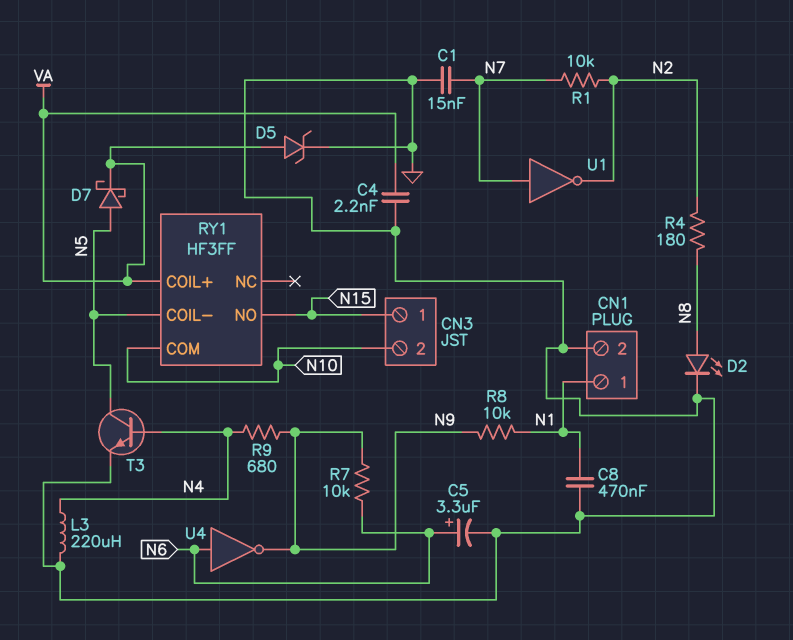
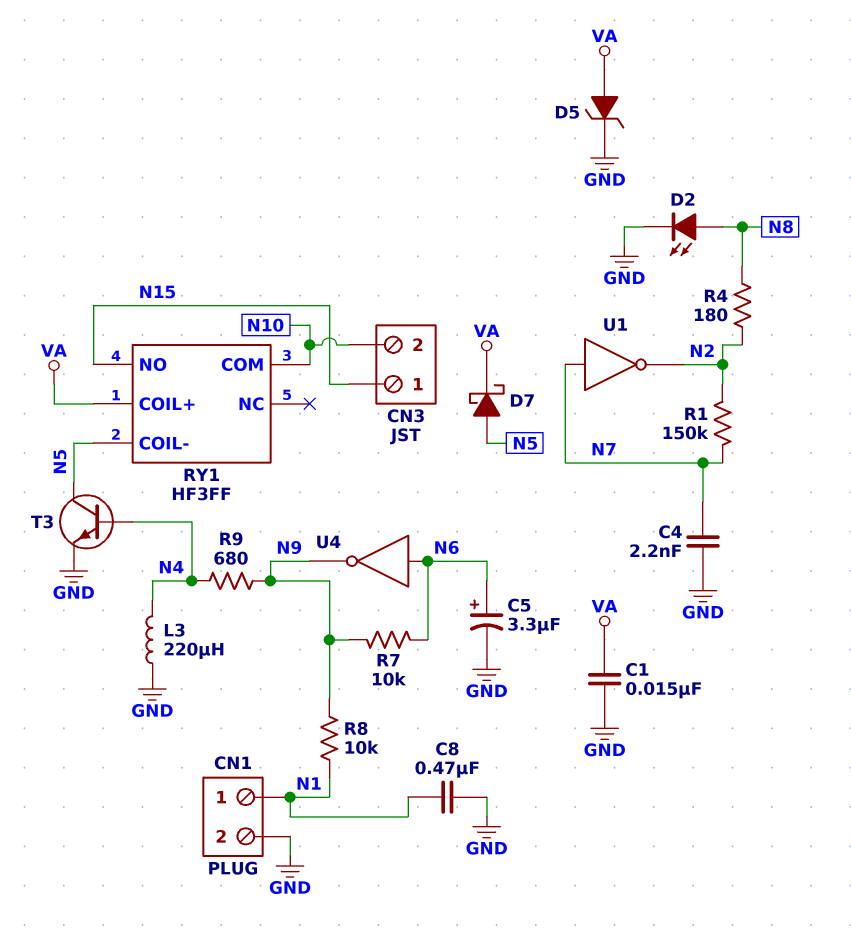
C1: 15nF (GND, N7) -> 15nF (GND, VA)
C4: 2.2nF (GND, VA) -> 2.2nF (GND, N7)
R1: 10k (N2, N7) -> 150k (N2, N7)

